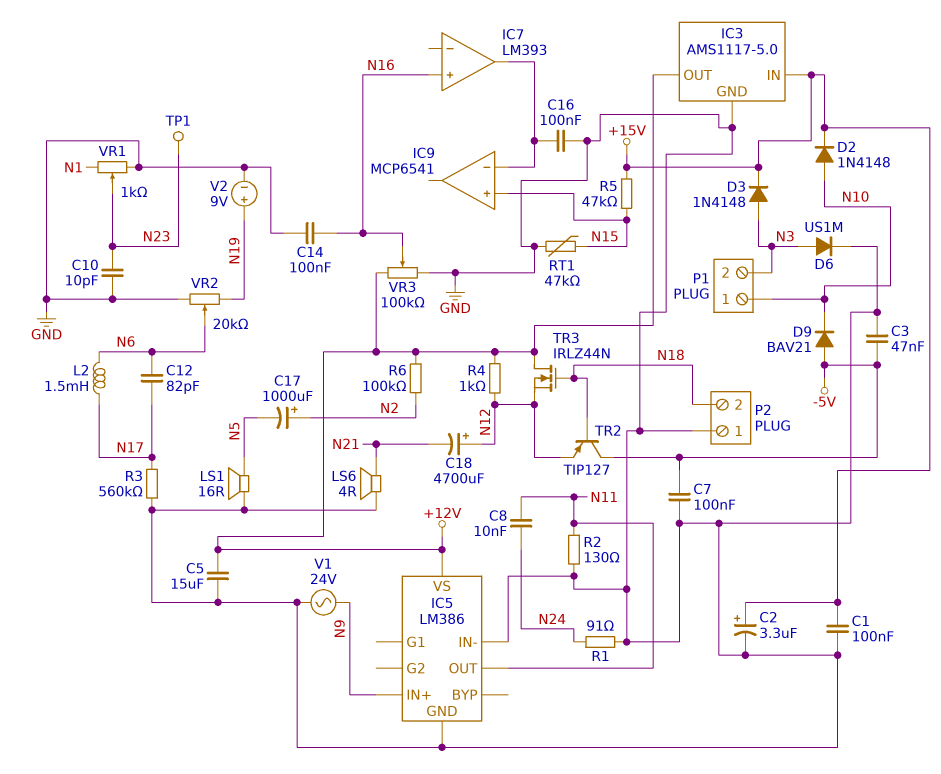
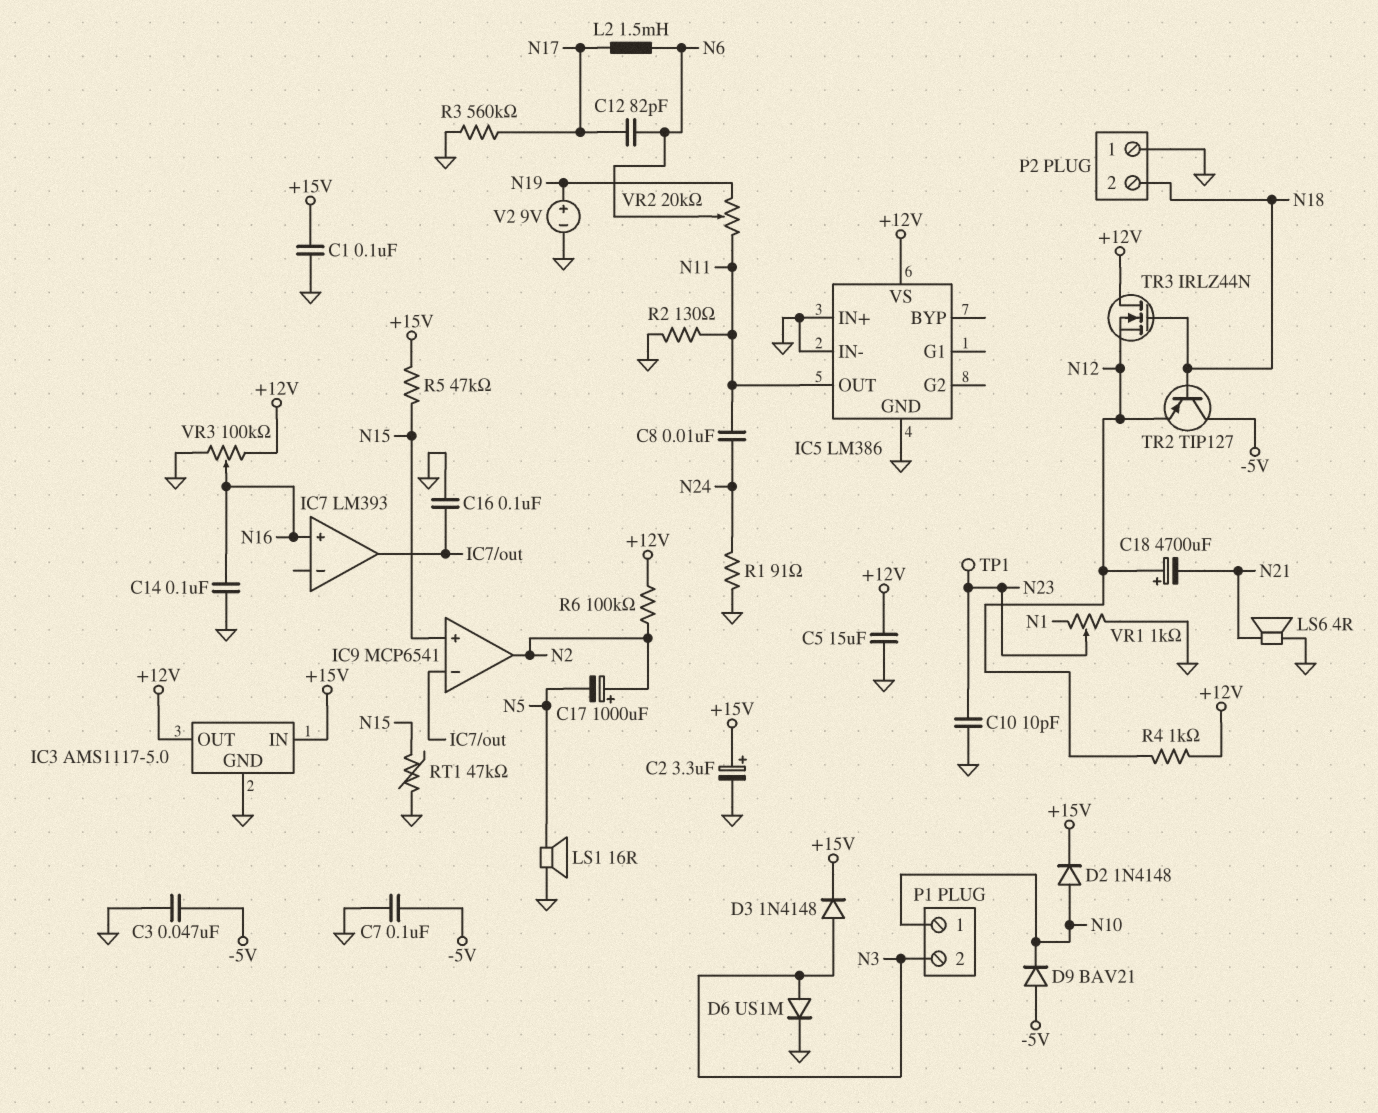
IC5 pin IN+: N9 -> GND
IC9 pin out: none -> N2
V1: AC 24V (GND, N9) -> none
VR2: 20k (GND, N19, wiper N6) -> 20k (N11, N19, wiper N6)

